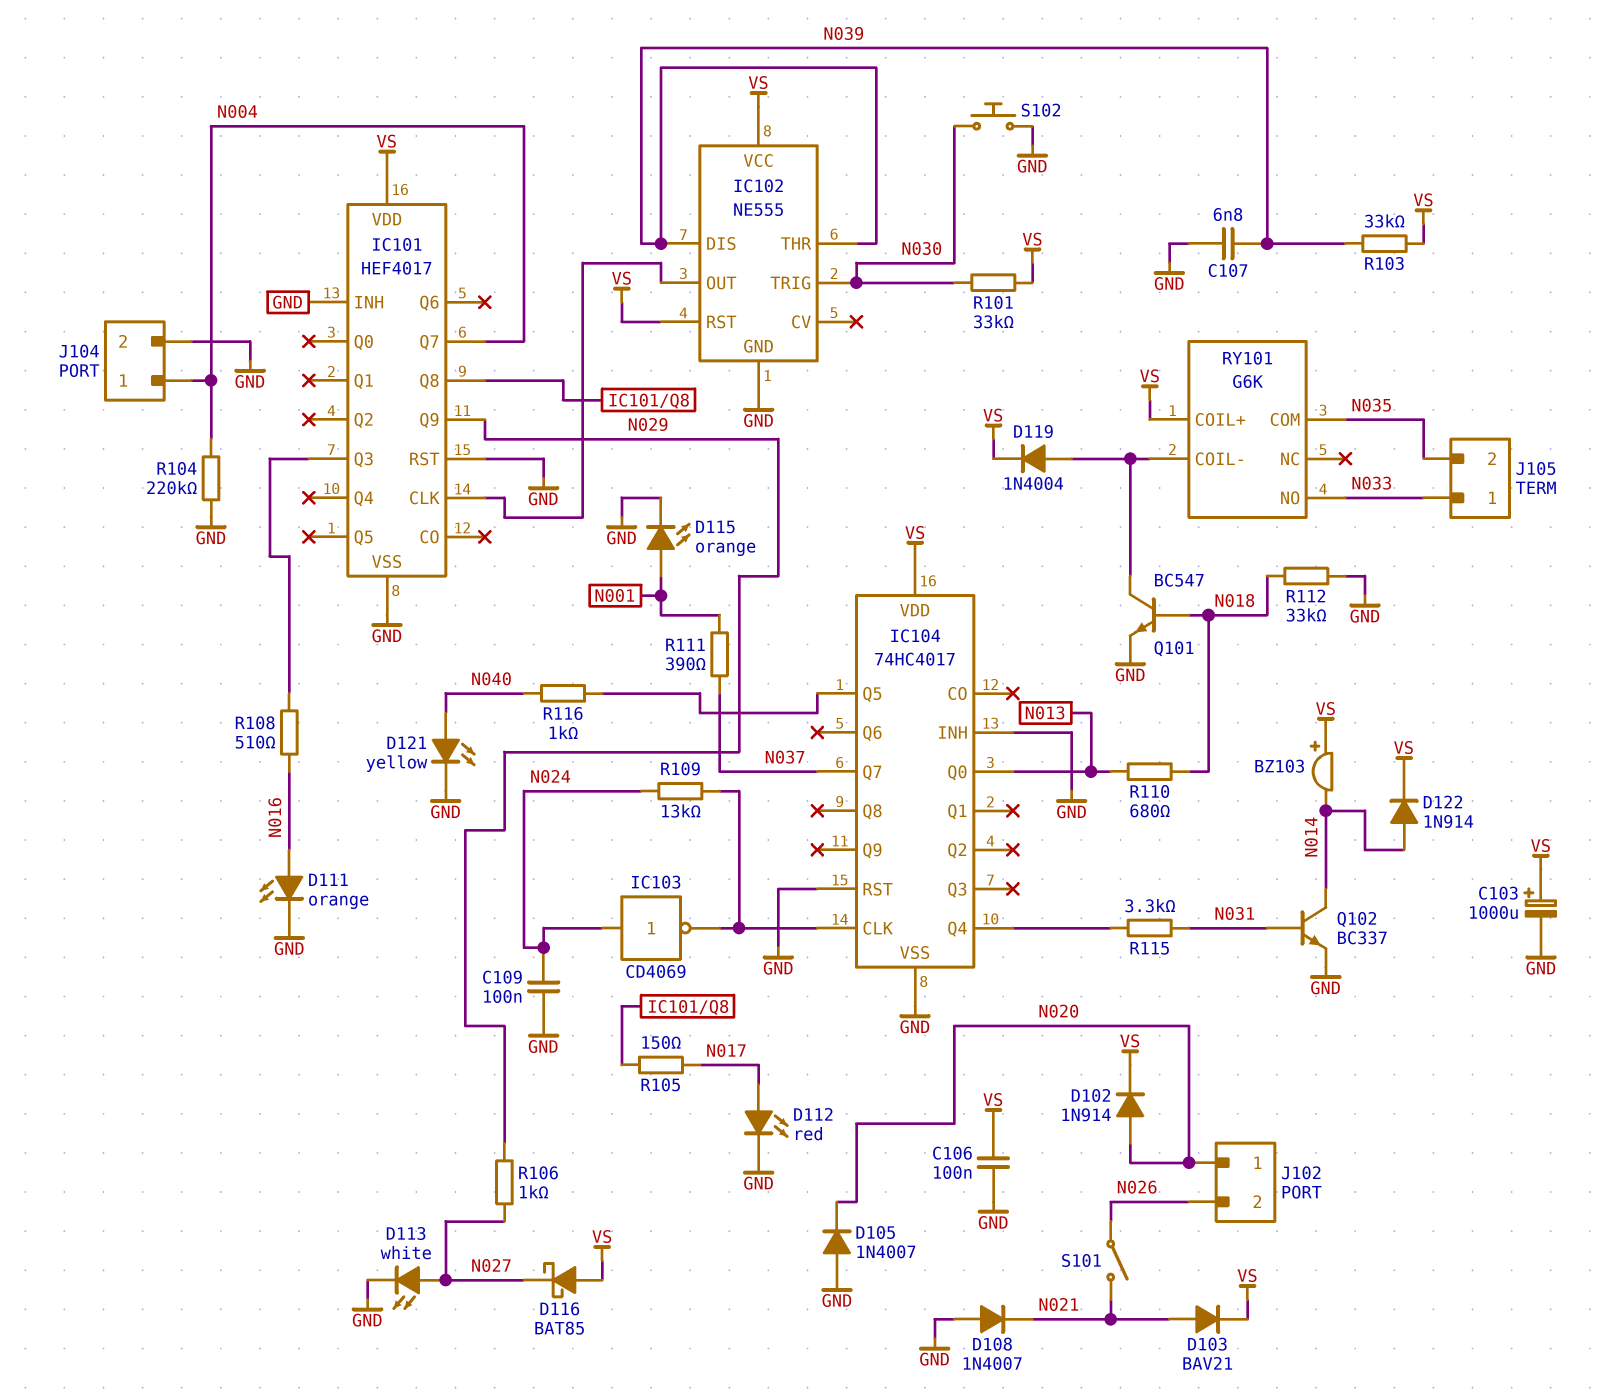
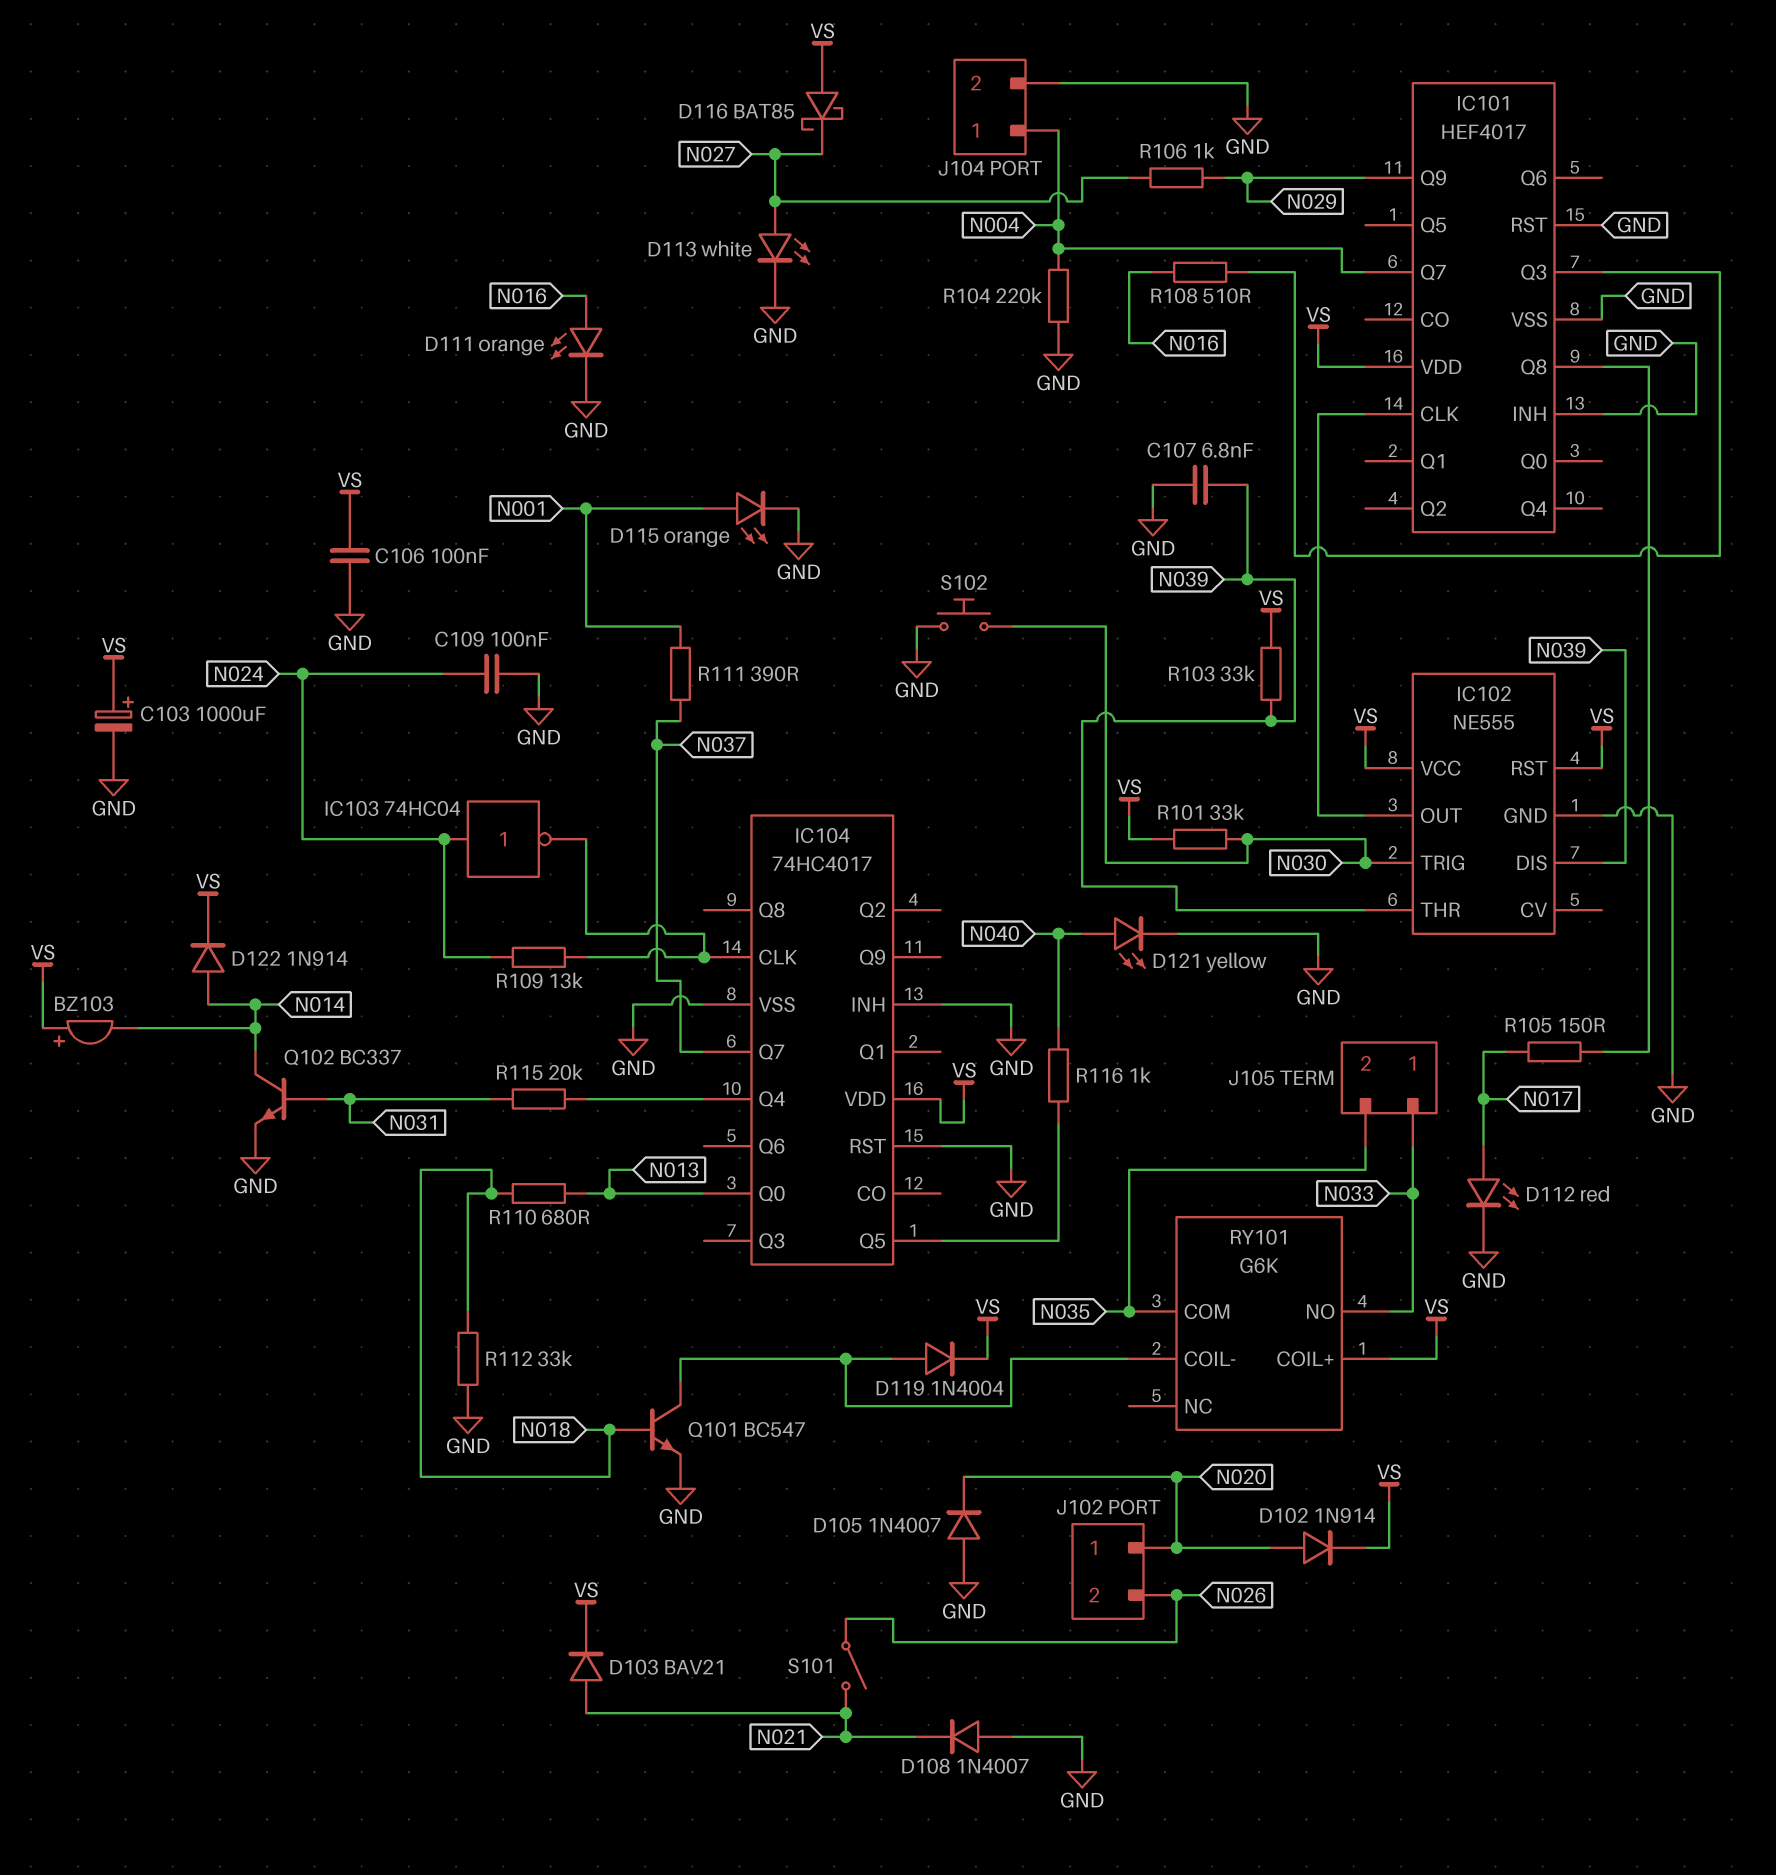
IC103: NOT CD4069 (in N024, out IC104/CLK) -> NOT 74HC04 (in N024, out IC104/CLK)
R115: 3.3k (IC104/Q4, N031) -> 20k (IC104/Q4, N031)

